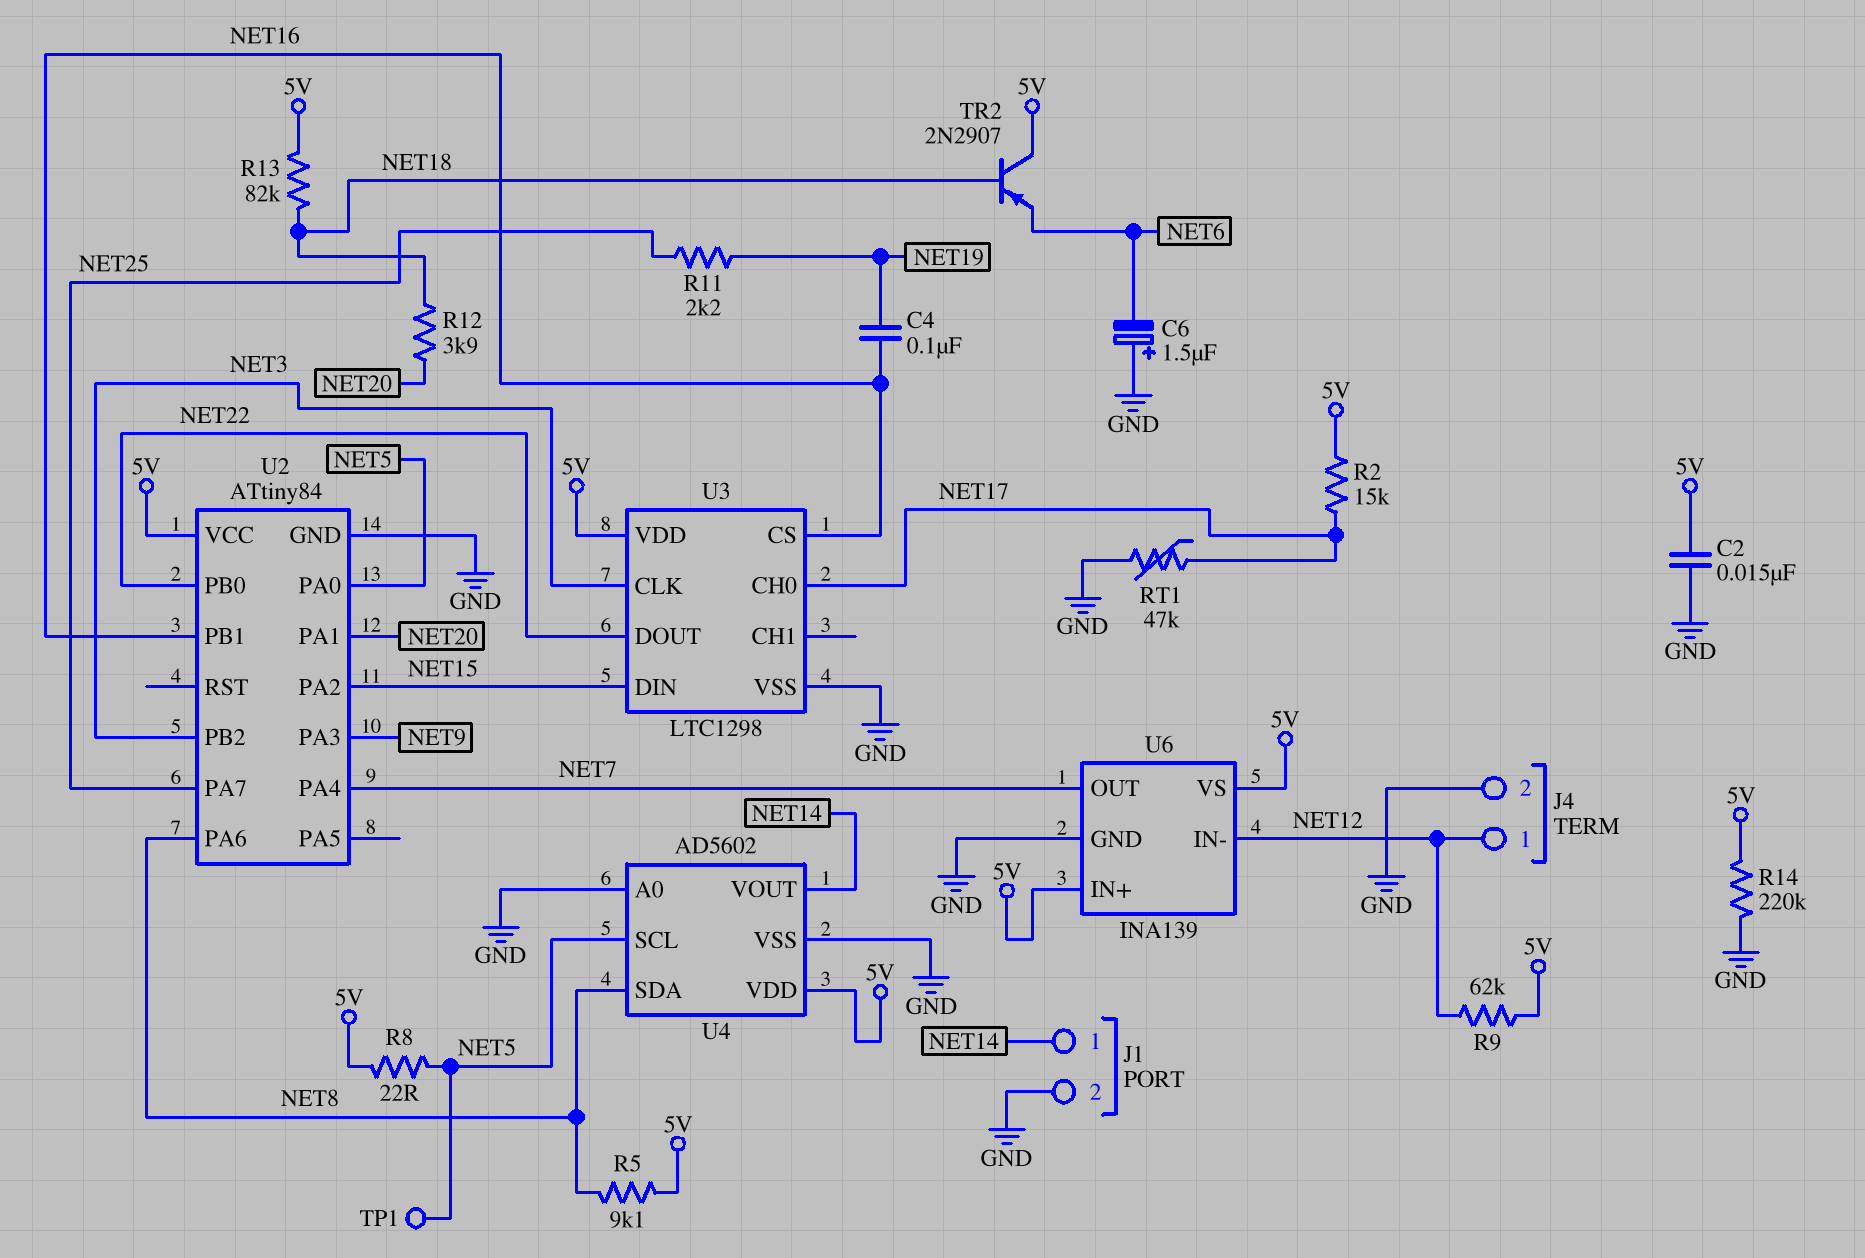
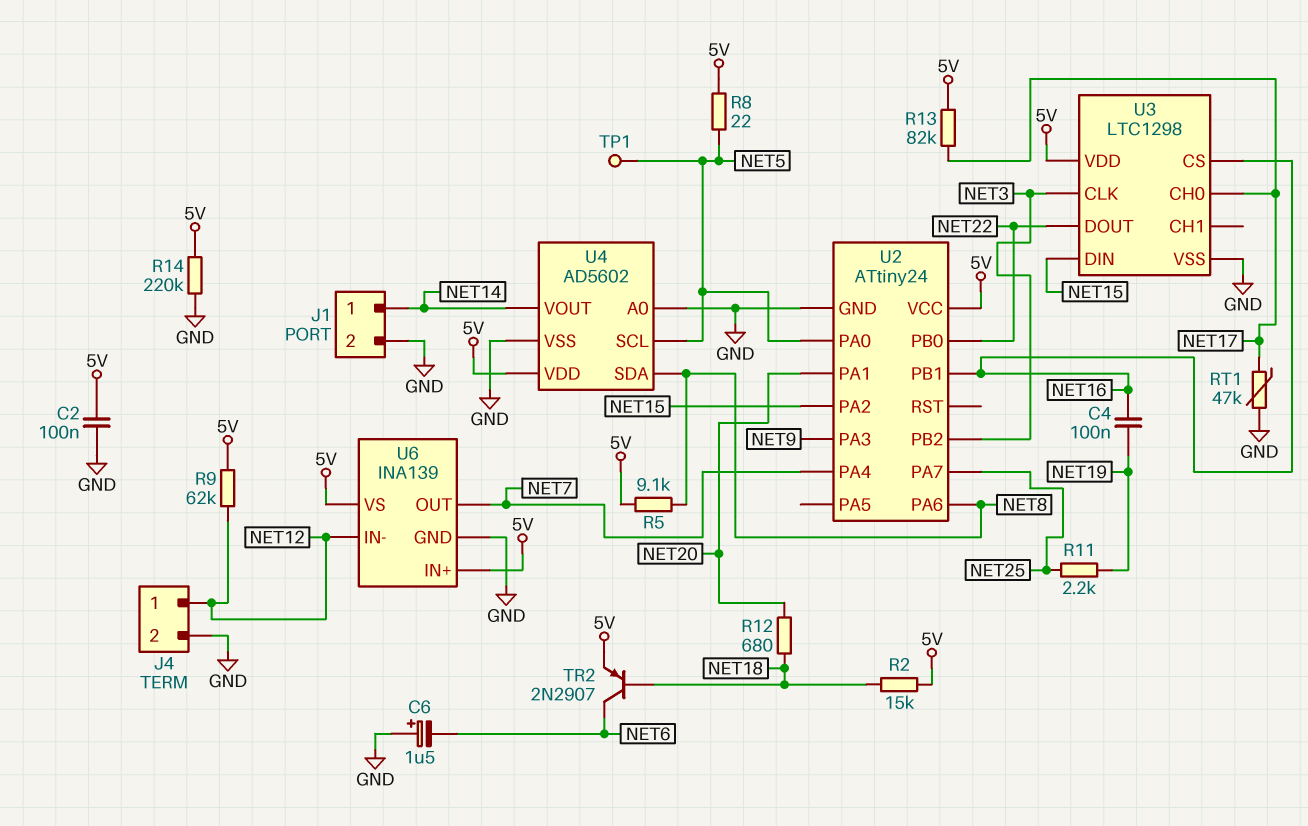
C2: 15nF (5V, GND) -> 100nF (5V, GND)
R2: 15k (5V, NET17) -> 15k (5V, NET18)
R12: 3.9k (NET18, NET20) -> 680 (NET18, NET20)
R13: 82k (5V, NET18) -> 82k (5V, NET17)
TR2: PNP 2N2907 (B NET18, C 5V, E NET6) -> PNP 2N2907 (B NET18, C NET6, E 5V)
U2: ATtiny84 -> ATtiny24

